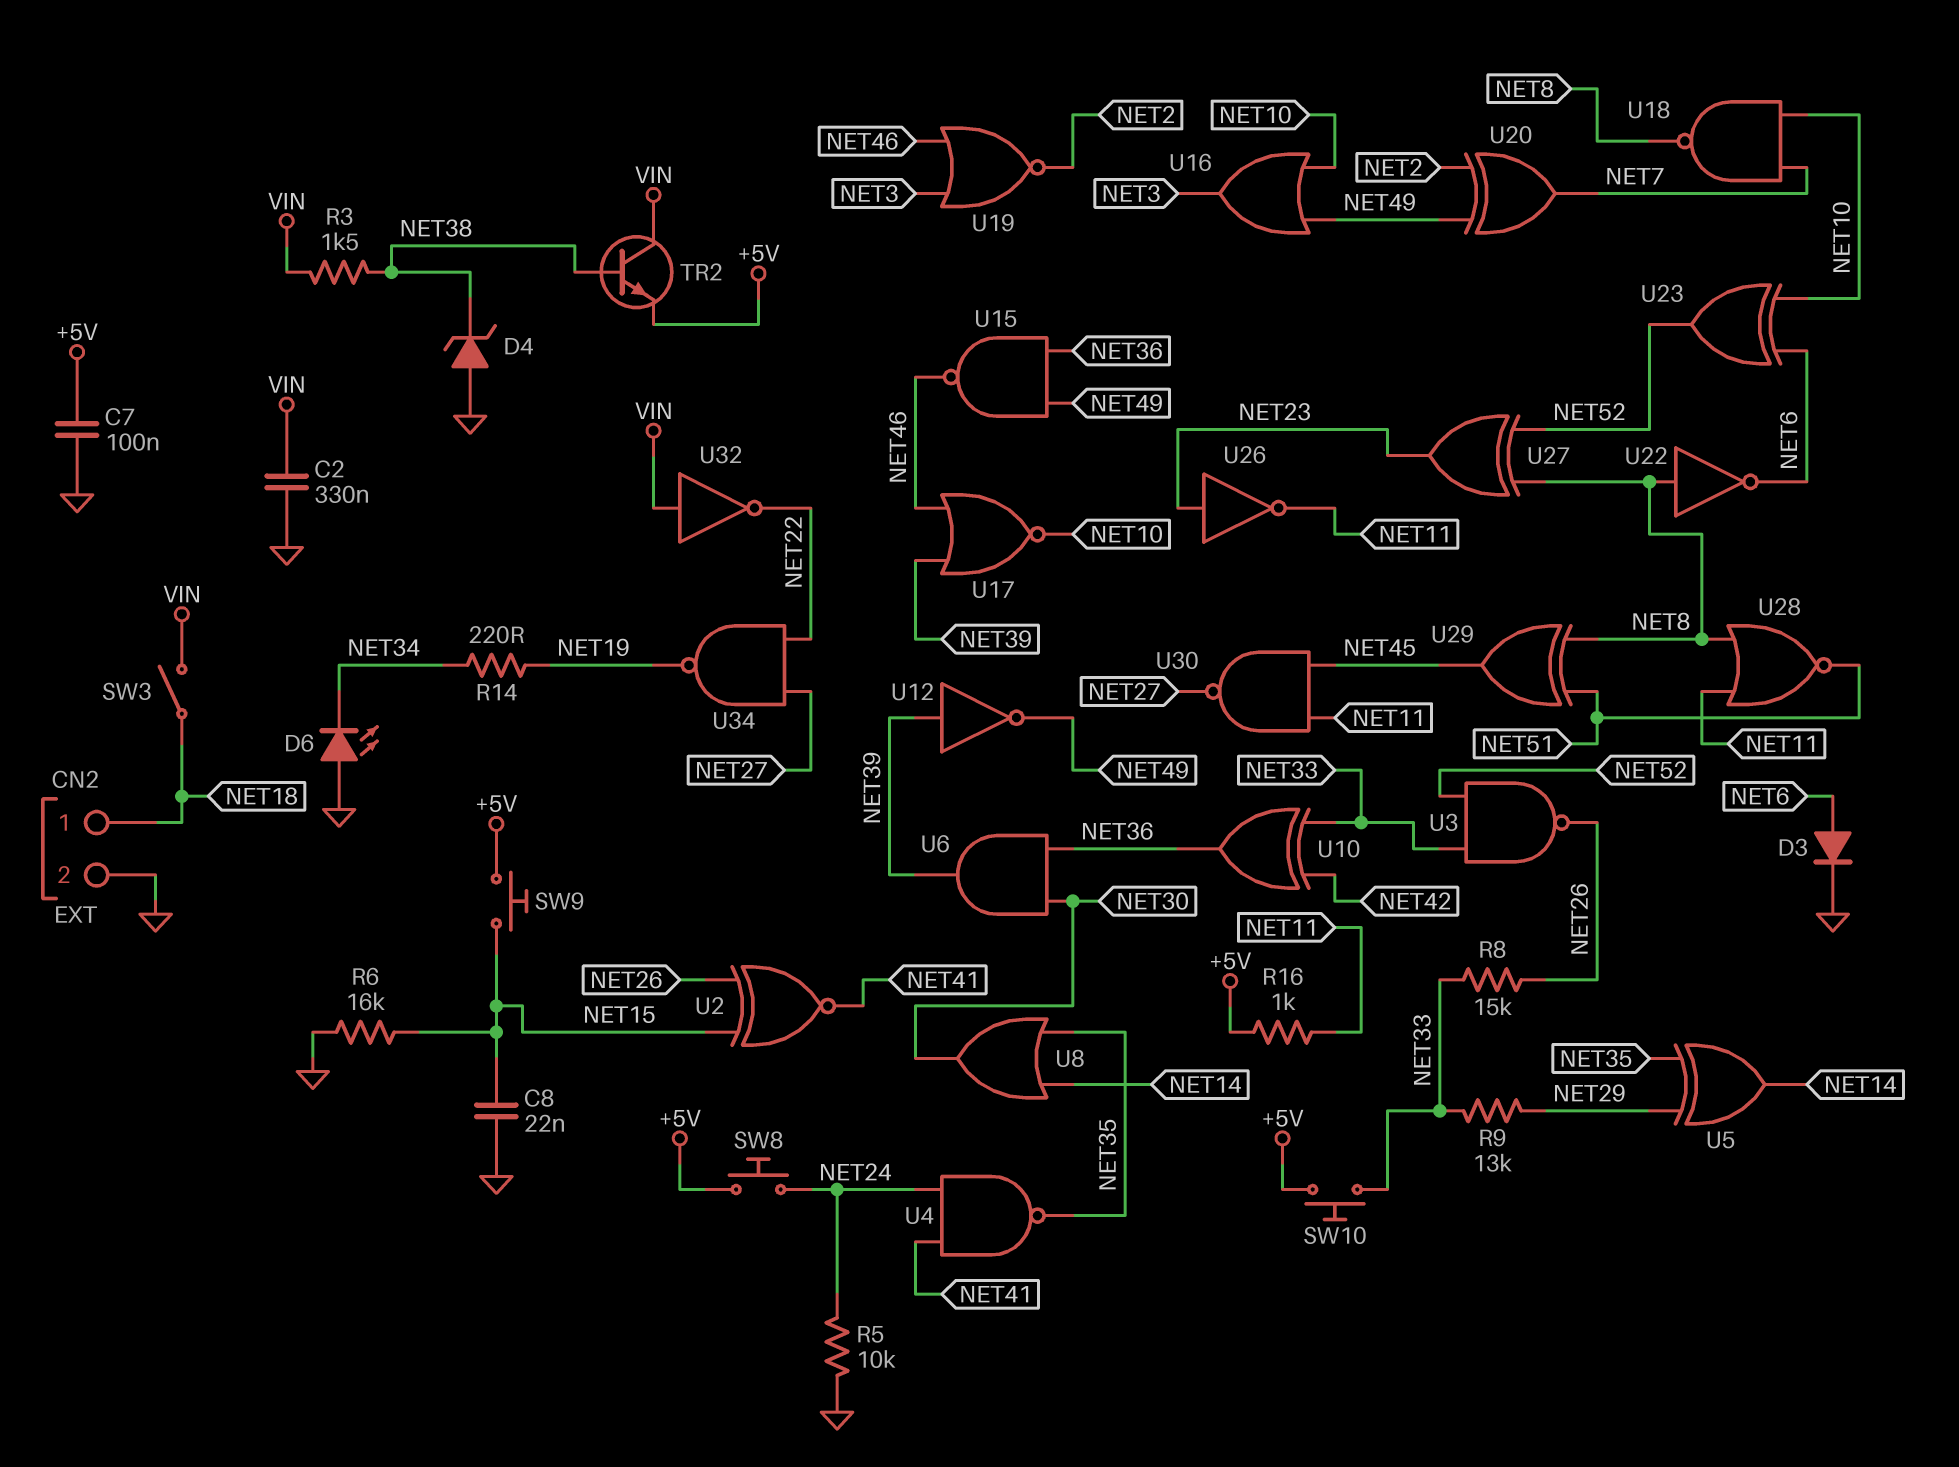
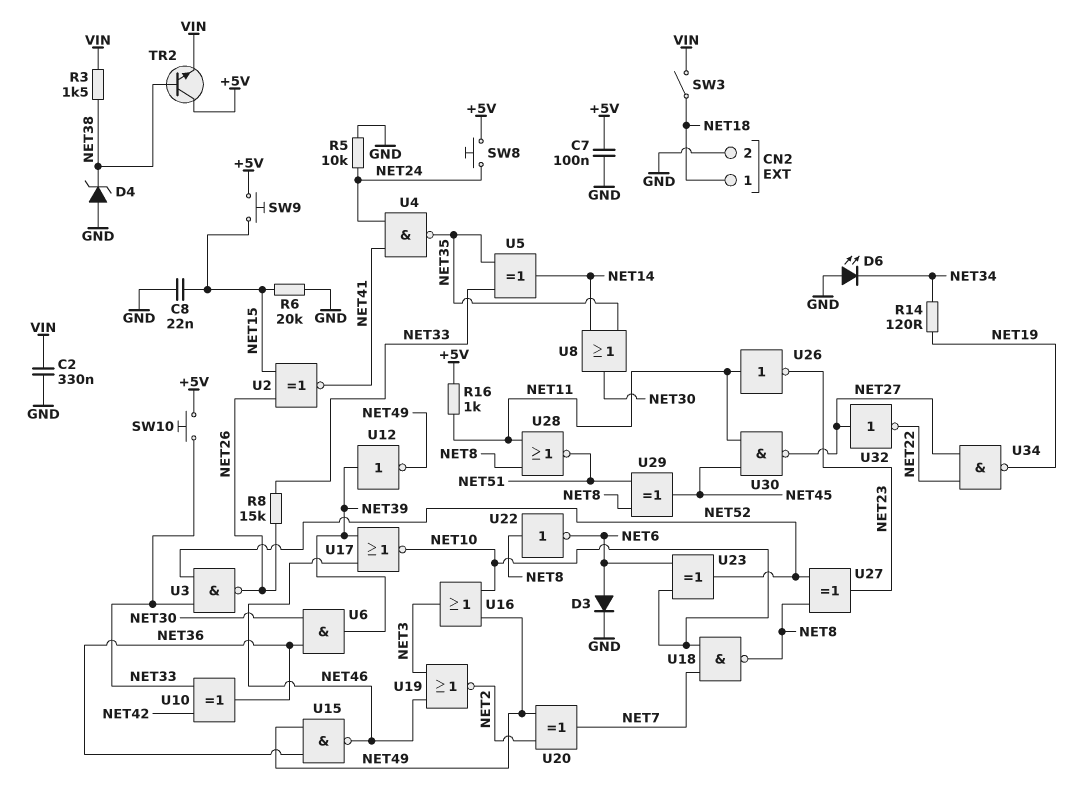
R6: 16k (GND, NET15) -> 20k (GND, NET15)
R9: 13k (NET29, NET33) -> none
R14: 220 (NET19, NET34) -> 120 (NET19, NET34)
TR2: NPN (B NET38, C VIN, E +5V) -> NPN (B NET38, C +5V, E VIN)
U5: XOR (in NET29, in NET35, out NET14) -> XOR (in NET33, in NET35, out NET14)
U26: NOT (in NET23, out NET11) -> NOT (in NET11, out NET23)
U32: NOT (in VIN, out NET22) -> NOT (in NET27, out NET22)

